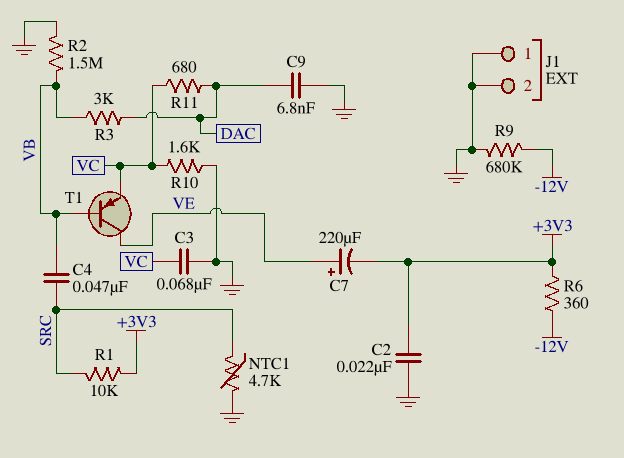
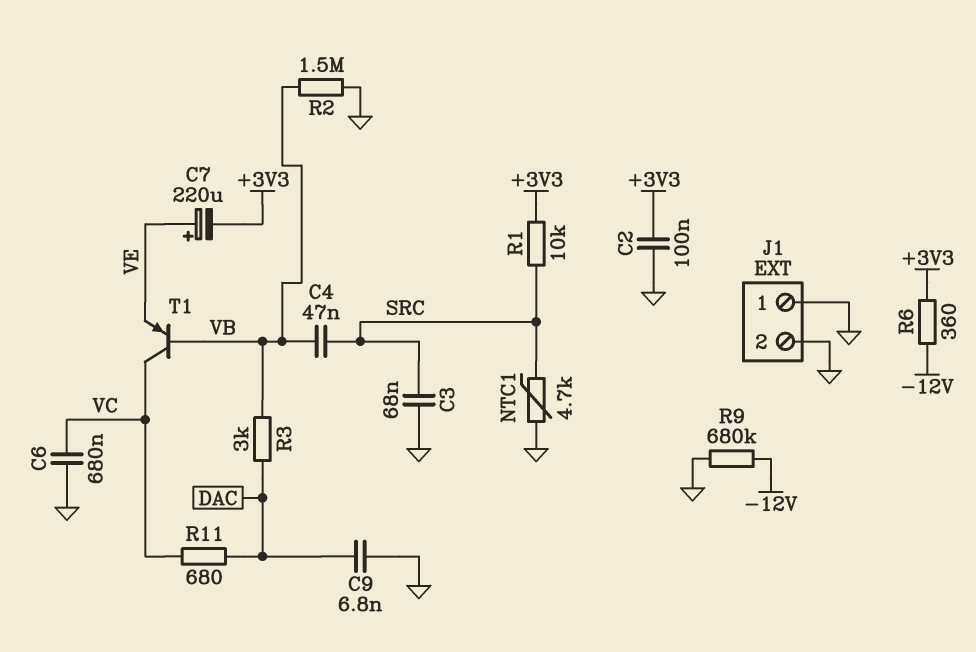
C2: 22nF (+3V3, GND) -> 100nF (+3V3, GND)
C3: 68nF (GND, VC) -> 68nF (GND, SRC)
C6: none -> 680nF (GND, VC)
R10: 1.6k (GND, VC) -> none
T1: PNP (B VB, C VE, E VC) -> PNP (B VB, C VC, E VE)

